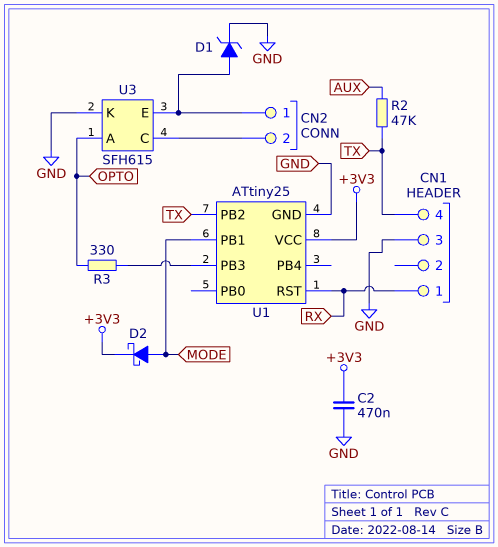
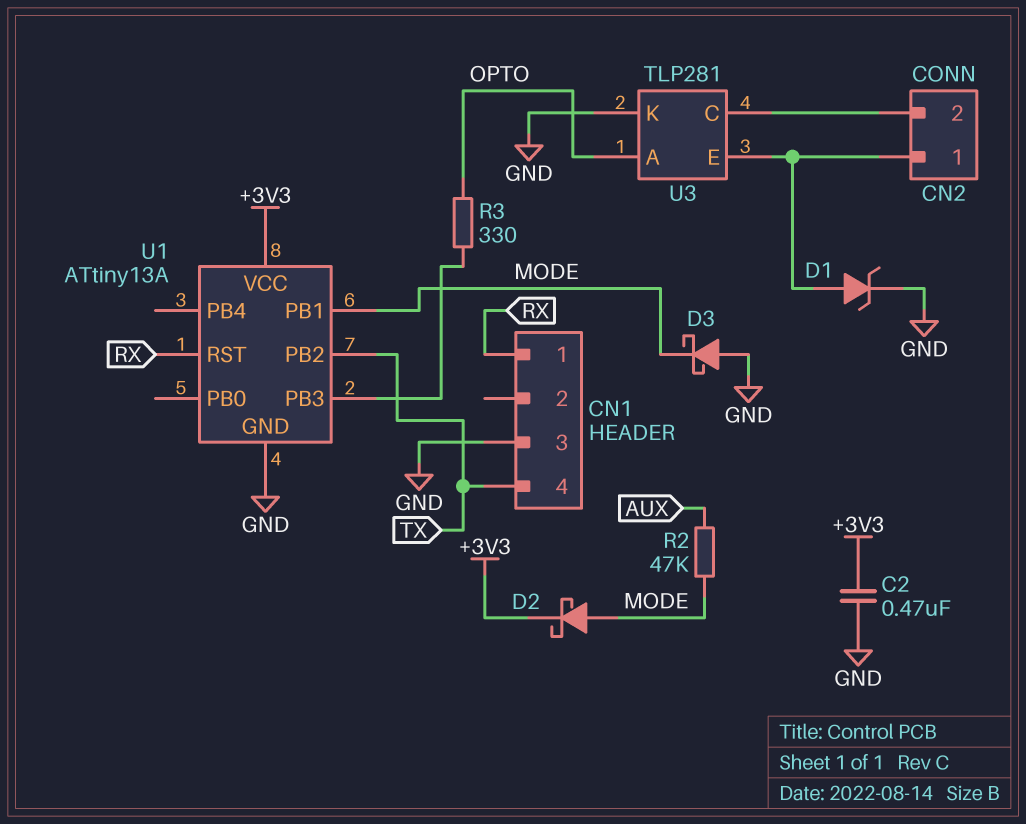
D3: none -> schottky (A GND, K MODE)
R2: 47k (AUX, TX) -> 47k (AUX, MODE)
U1: ATtiny25 -> ATtiny13A
U3: SFH615 -> TLP281

